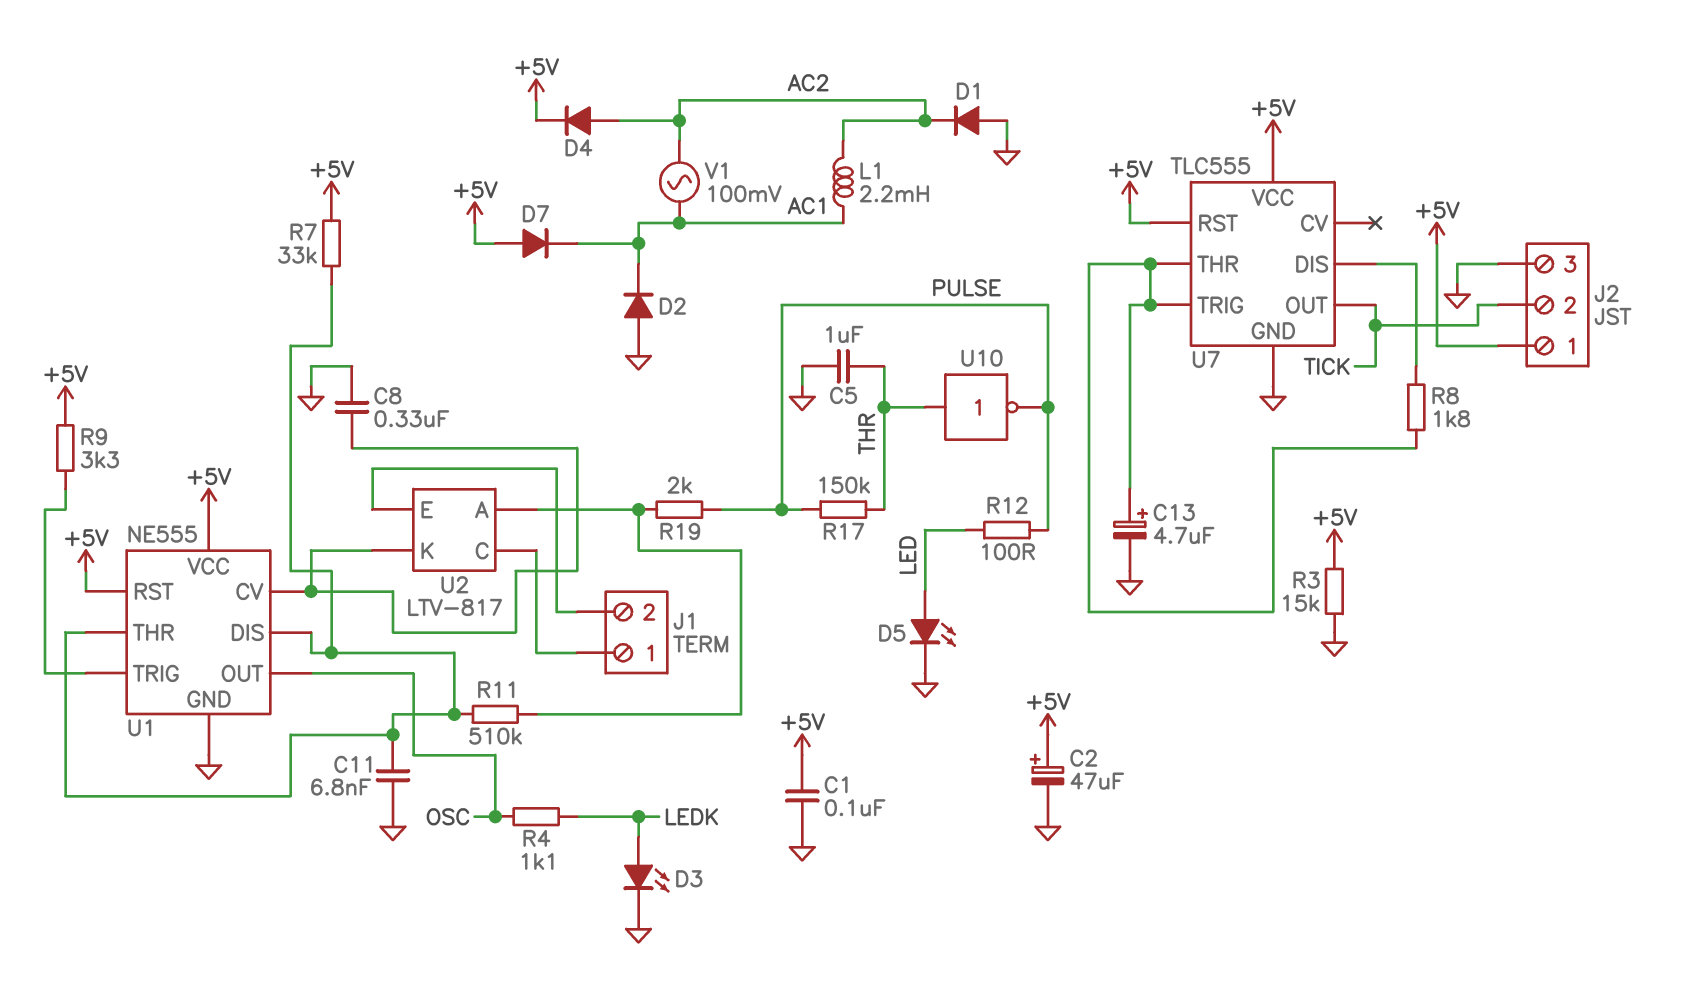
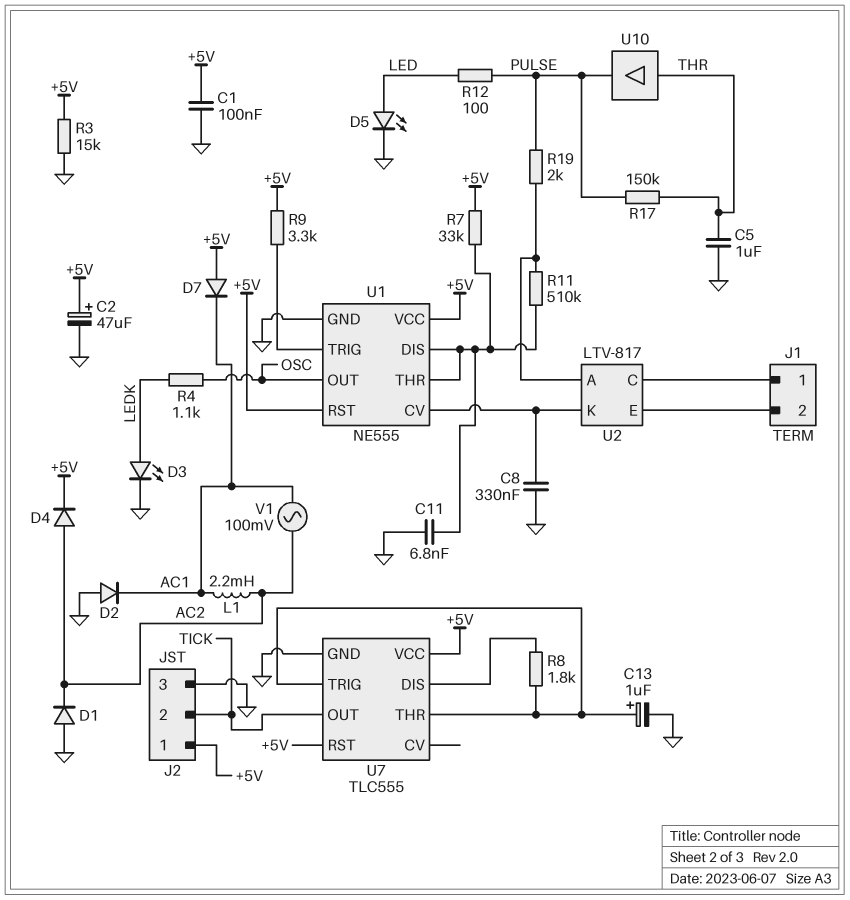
C13: 4.7uF (plus U7/THR, minus GND) -> 1uF (plus U7/THR, minus GND)
U10: NOT (in THR, out PULSE) -> buffer (in THR, out PULSE)

